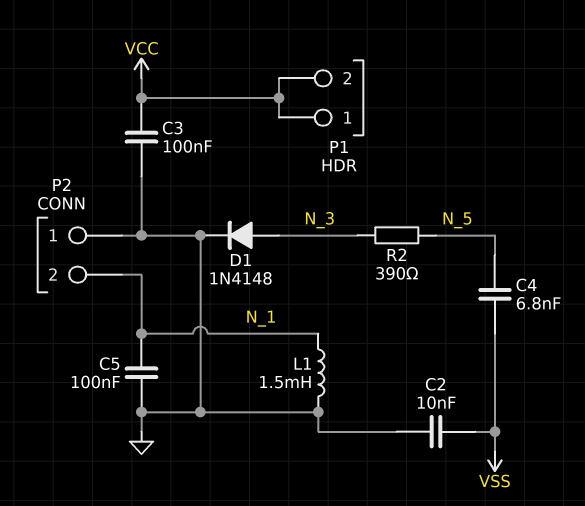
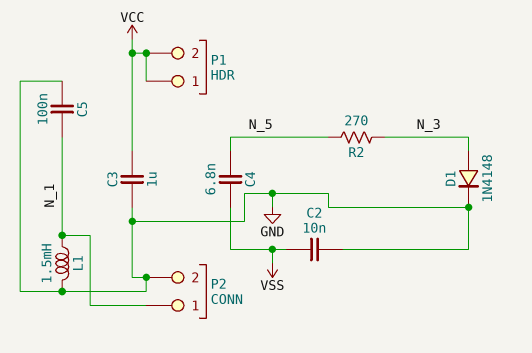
C3: 100nF (GND, VCC) -> 1uF (GND, VCC)
P2 pin 1: GND -> N_1
P2 pin 2: N_1 -> GND
R2: 390 (N_3, N_5) -> 270 (N_3, N_5)

